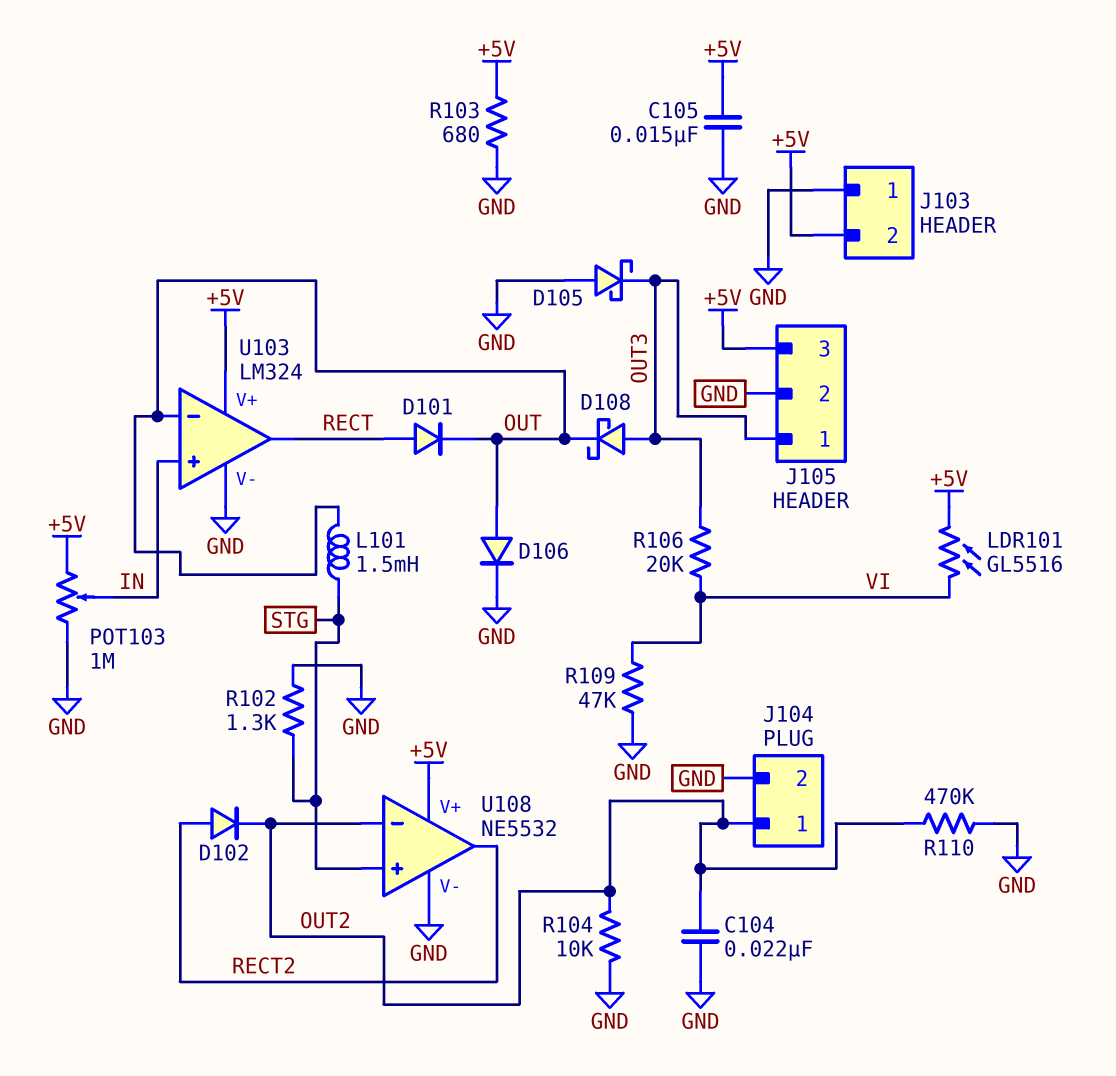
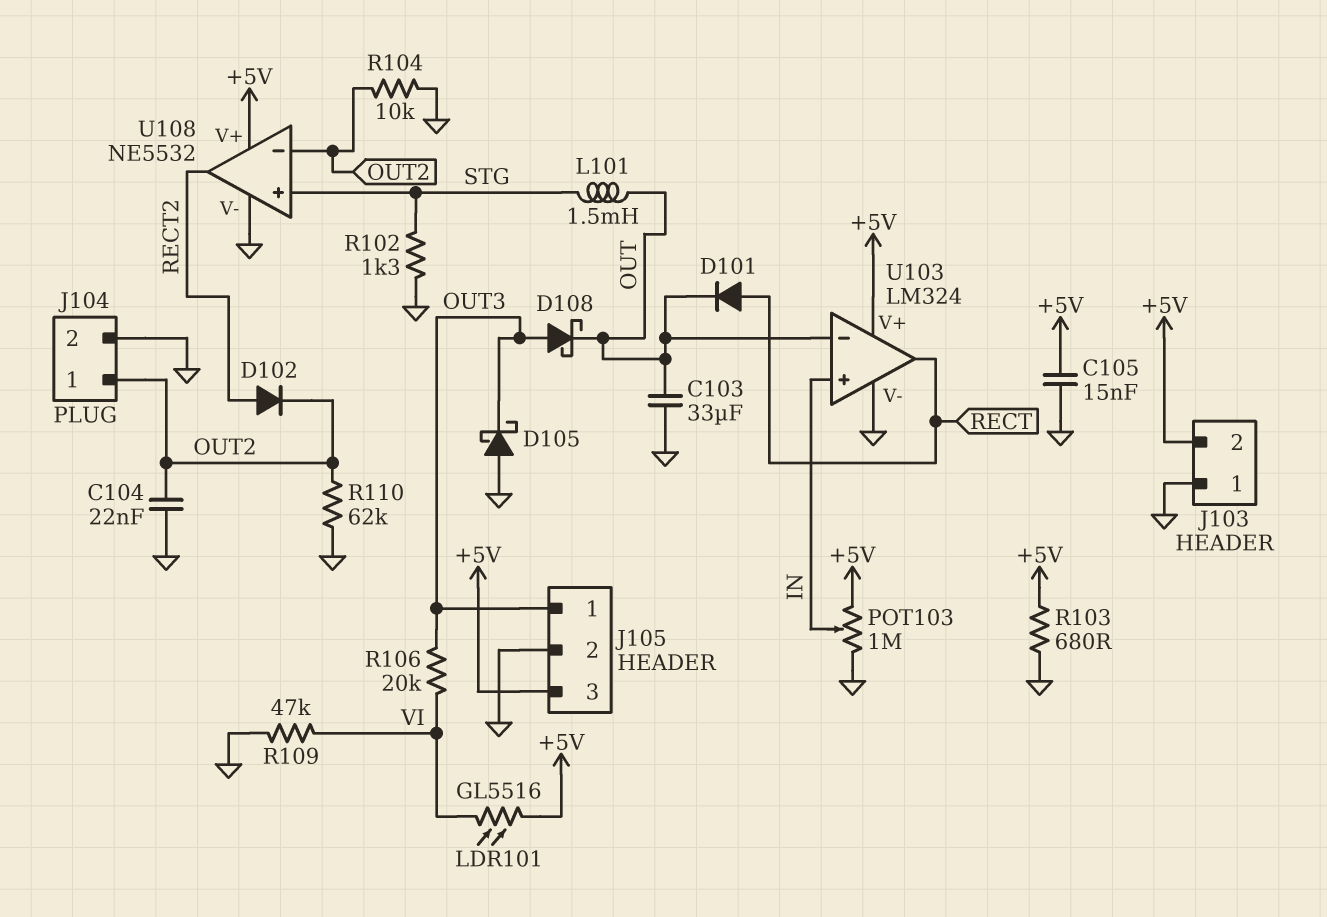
C103: none -> 33uF (GND, OUT)
D106: diode (A OUT, K GND) -> none
R110: 470k (GND, OUT2) -> 62k (GND, OUT2)

